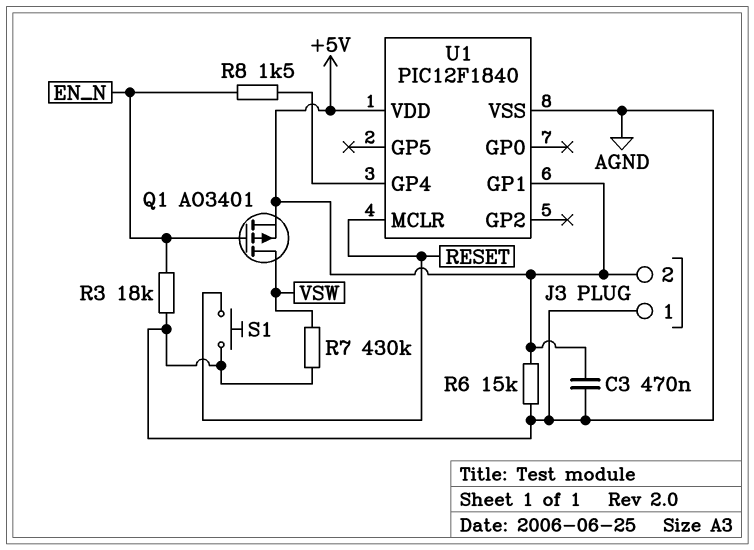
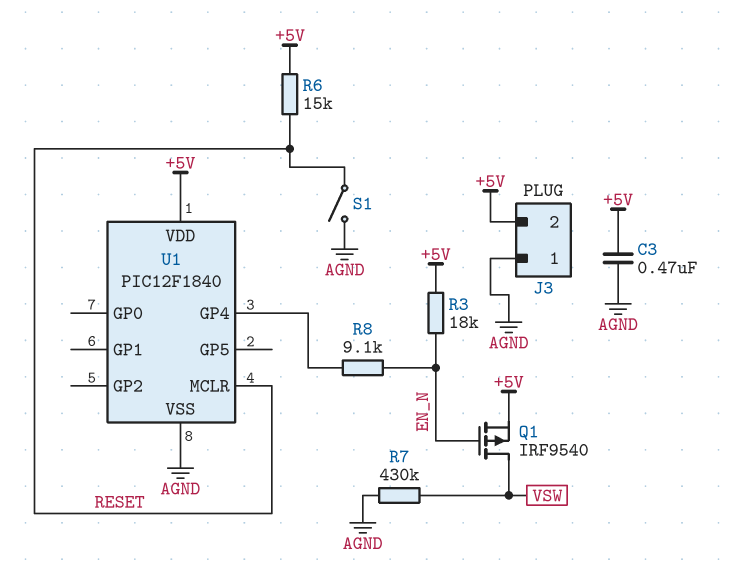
Q1: PMOS AO3401 (G EN_N, D VSW, S +5V) -> PMOS IRF9540 (G EN_N, D VSW, S +5V)
R3: 18k (AGND, EN_N) -> 18k (+5V, EN_N)
R6: 15k (+5V, AGND) -> 15k (+5V, RESET)
R8: 1.5k (EN_N, U1/GP4) -> 9.1k (EN_N, U1/GP4)
S1: button (AGND, RESET) -> switch (AGND, RESET)
U1 pin GP1: +5V -> none

